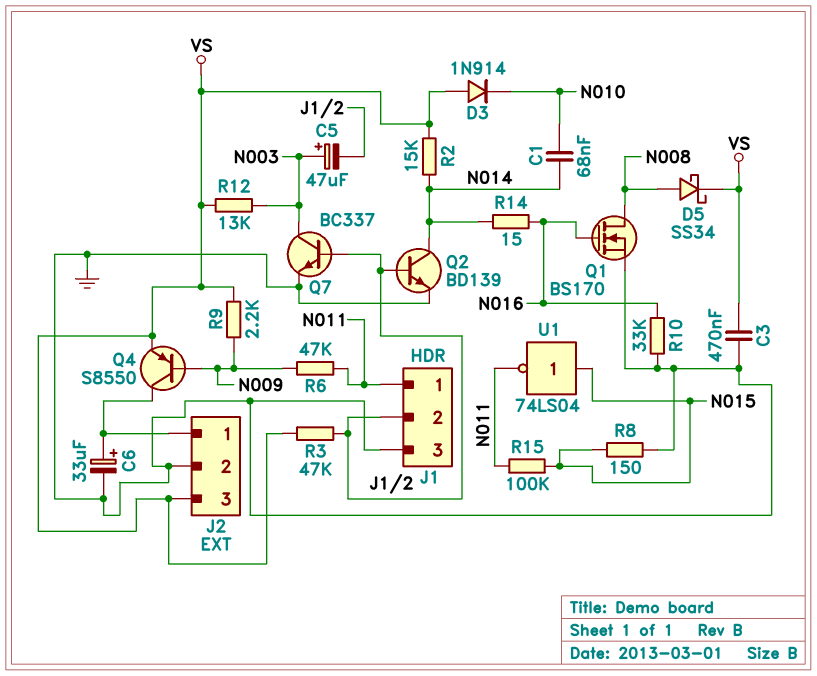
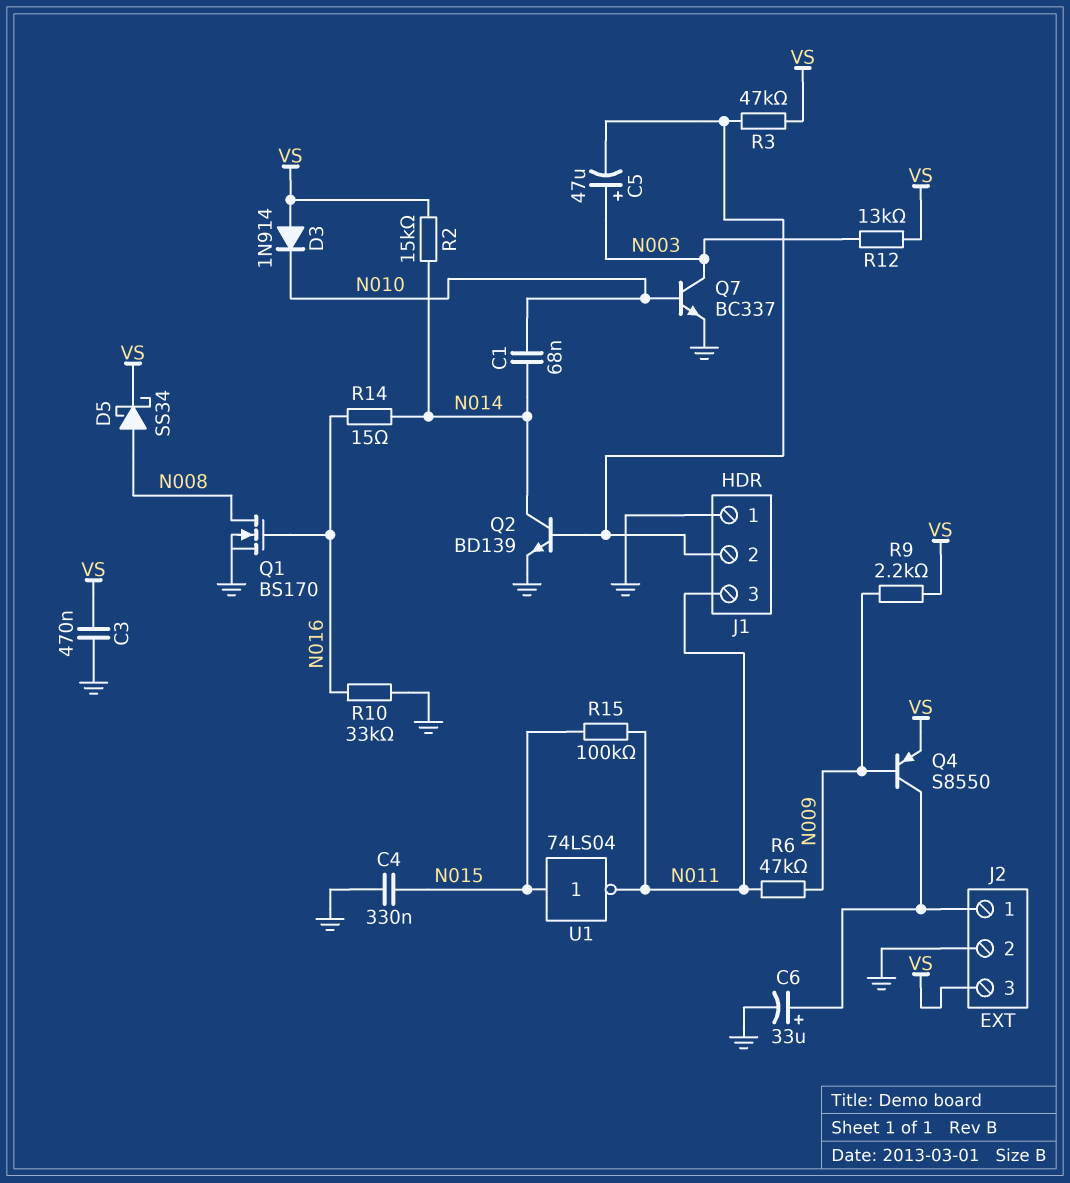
C4: none -> 330nF (GND, N015)
J1 pin 1: N011 -> GND
J1 pin 3: GND -> N011
Q7: NPN BC337 (B J1/2, C N003, E GND) -> NPN BC337 (B N010, C N003, E GND)
R8: 150 (GND, N015) -> none

